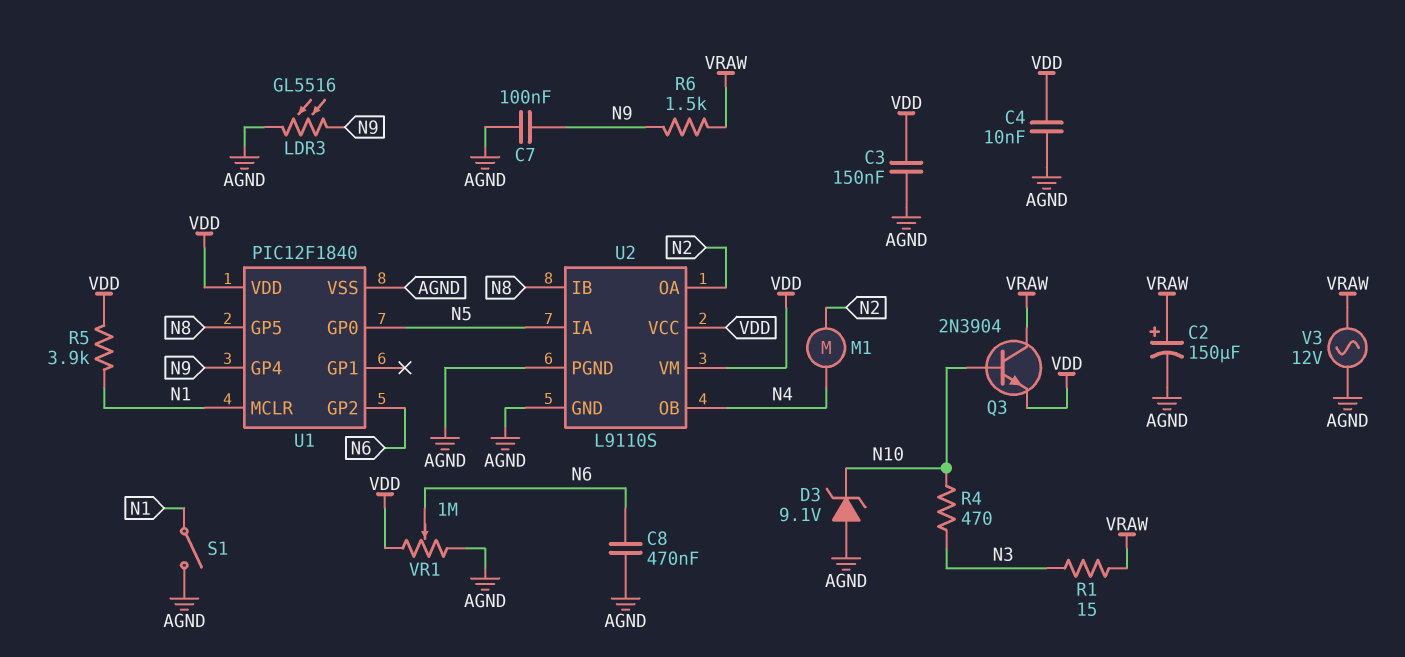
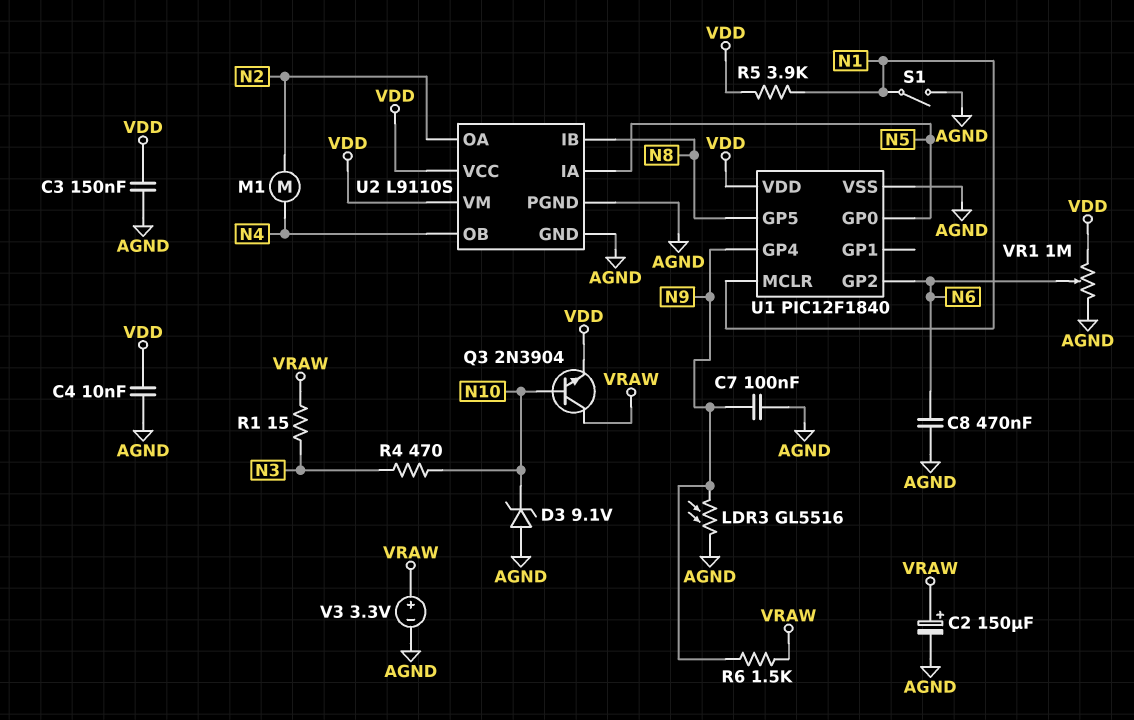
V3: AC 12V (AGND, VRAW) -> 3.3V (plus VRAW, minus AGND)

